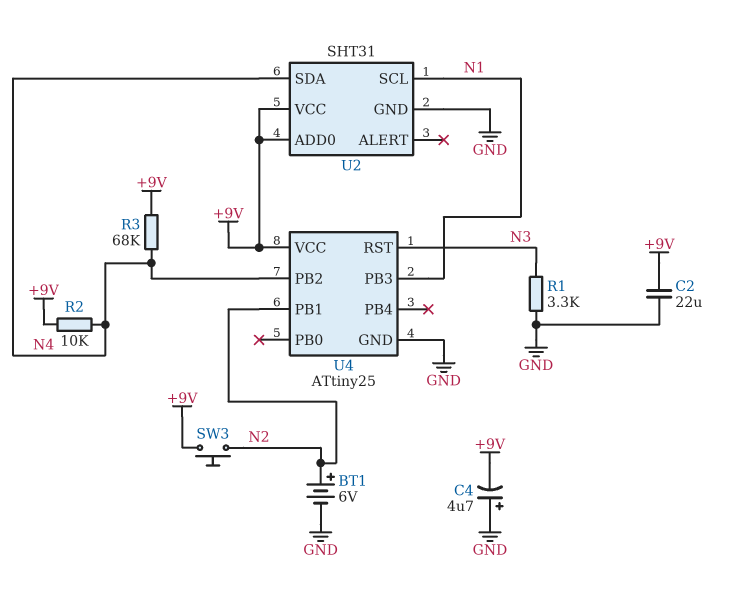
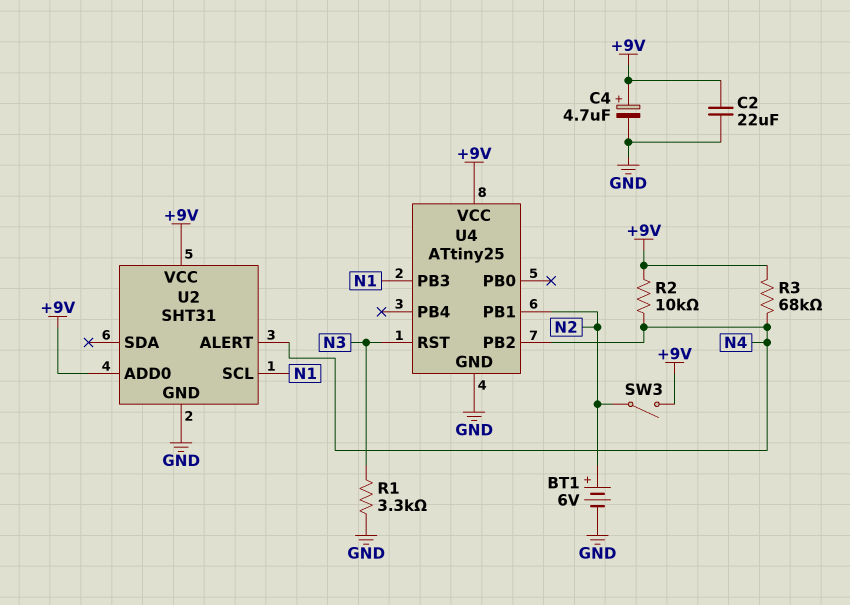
C4: 4.7uF (plus GND, minus +9V) -> 4.7uF (plus +9V, minus GND)
SW3: button (+9V, N2) -> switch (+9V, N2)
U2 pin ALERT: none -> N4
U2 pin SDA: N4 -> none

